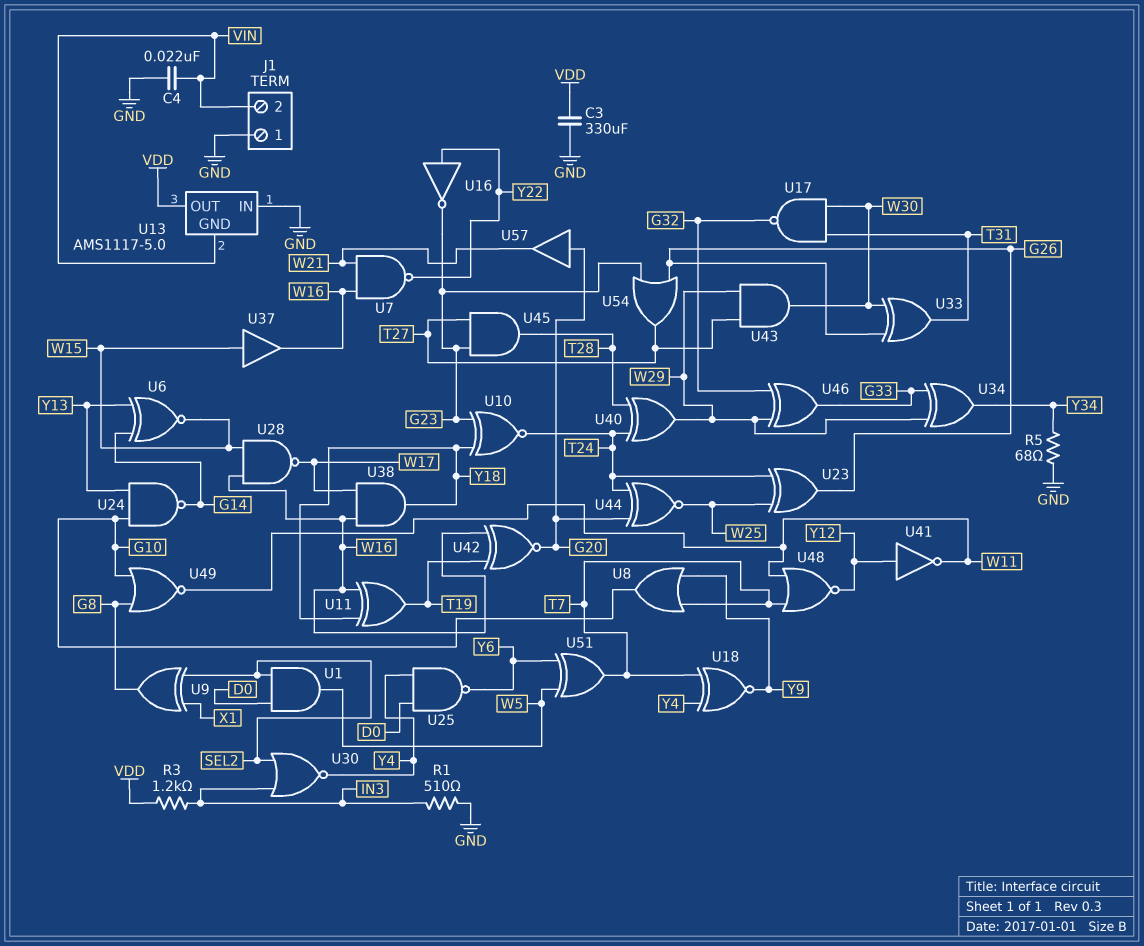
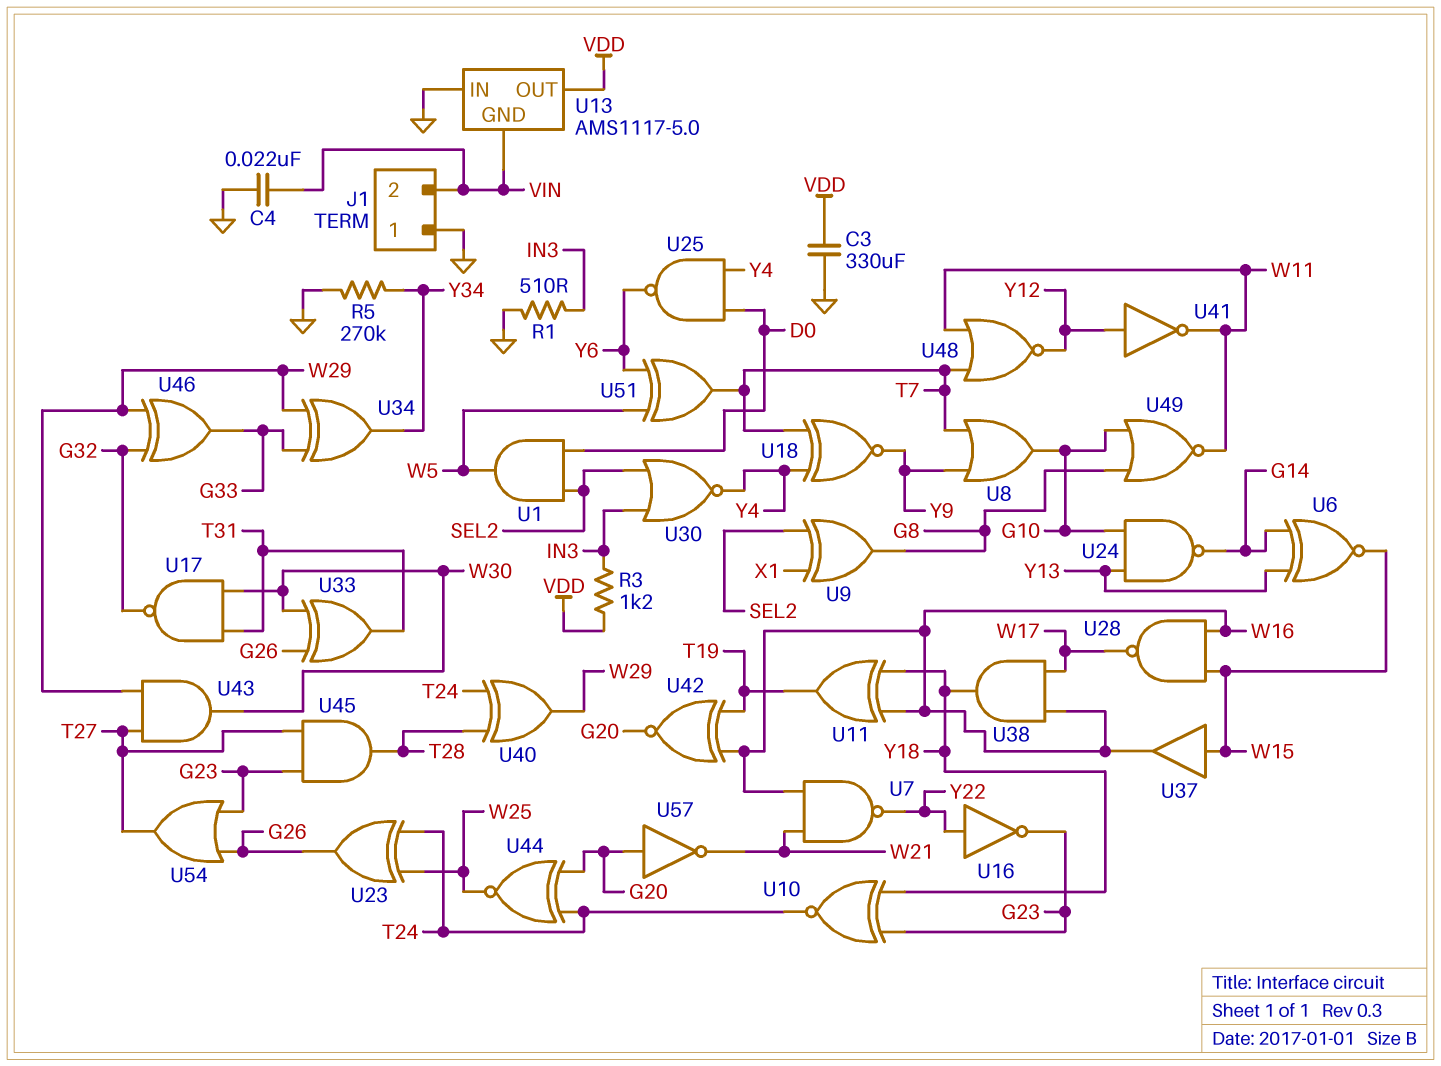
R5: 68 (GND, Y34) -> 270k (GND, Y34)
U57: buffer (in G20, out W21) -> NOT (in G20, out W21)

